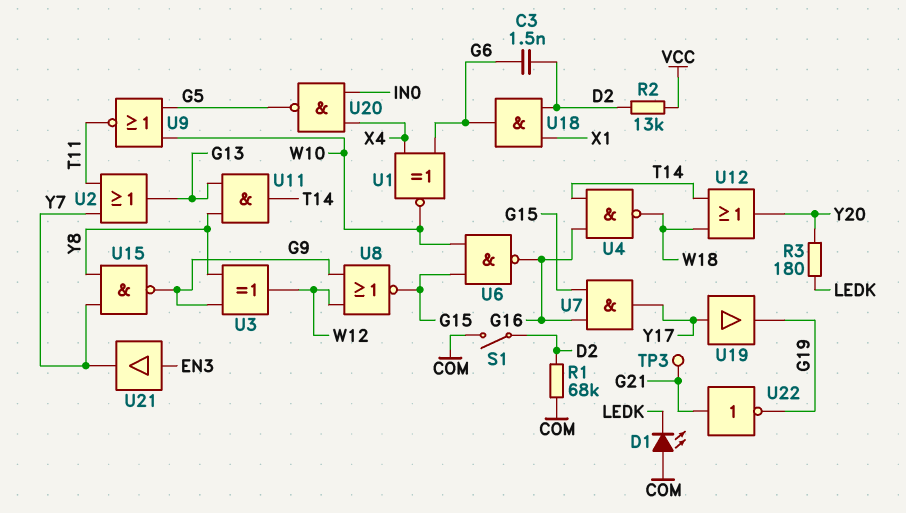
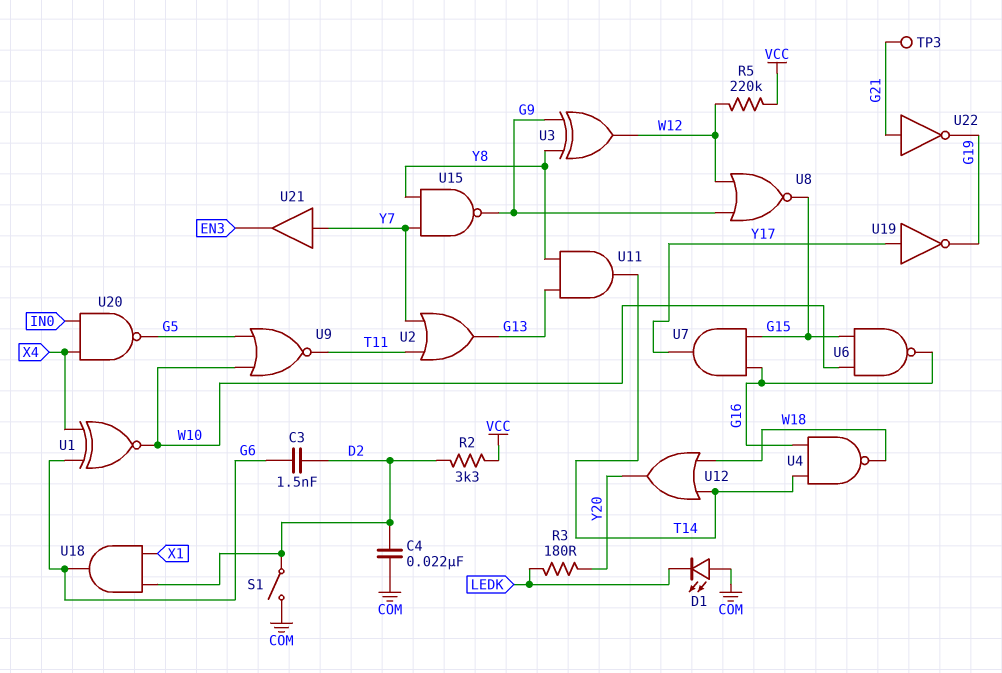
C4: none -> 22nF (COM, D2)
R1: 68k (COM, D2) -> none
R2: 13k (D2, VCC) -> 3.3k (D2, VCC)
R5: none -> 220k (VCC, W12)
U19: buffer (in Y17, out G19) -> NOT (in Y17, out G19)
U21: buffer (in EN3, out Y7) -> buffer (in Y7, out EN3)

